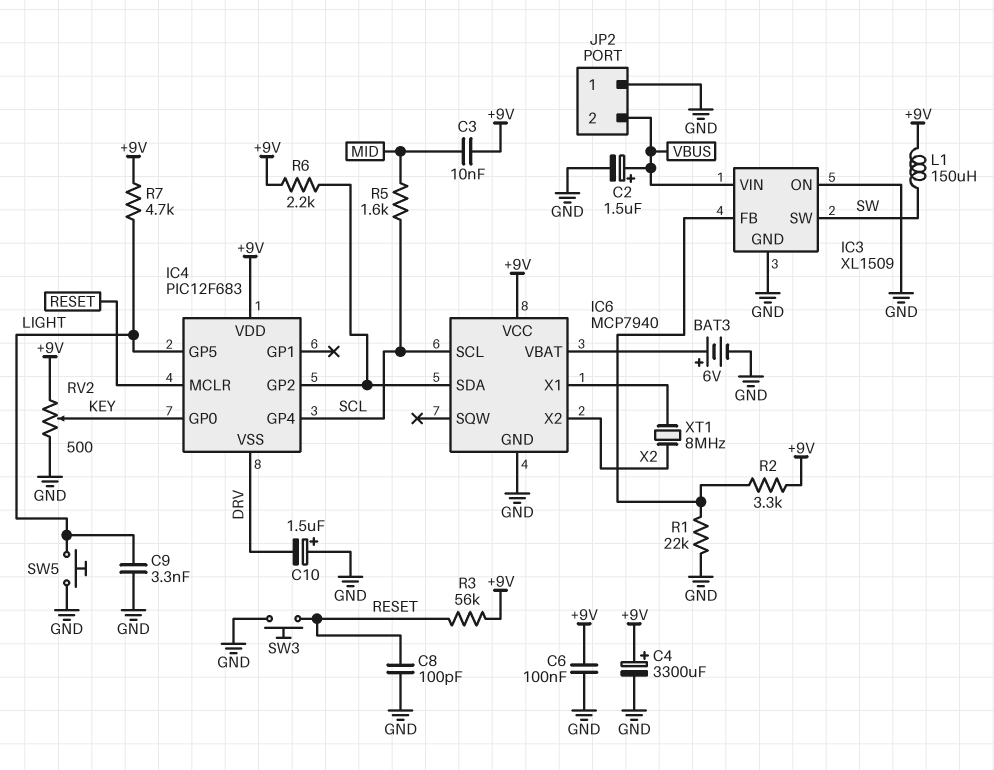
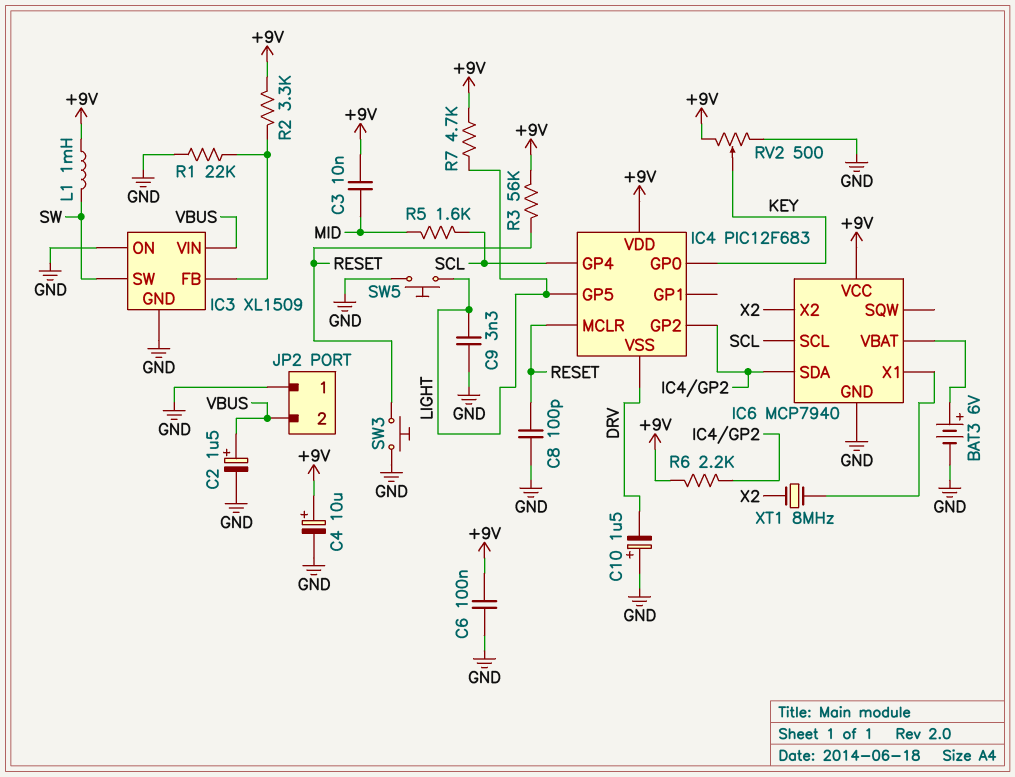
C4: 3300uF (plus +9V, minus GND) -> 10uF (plus +9V, minus GND)
L1: 150uH (+9V, SW) -> 1mH (+9V, SW)

